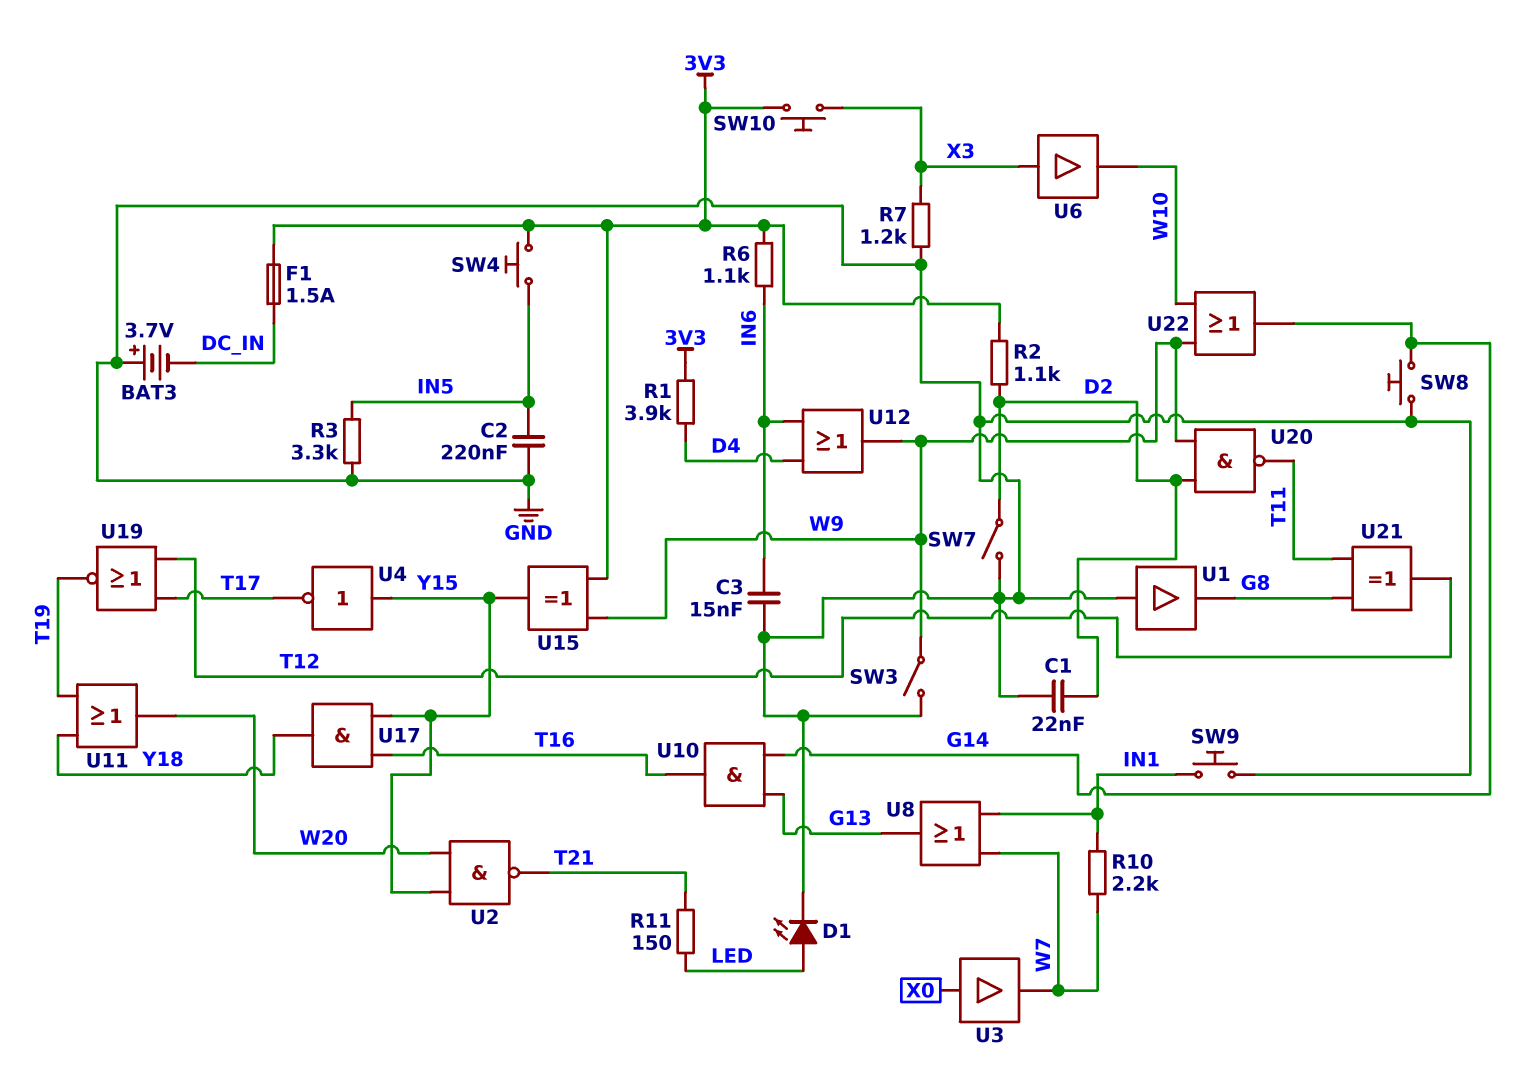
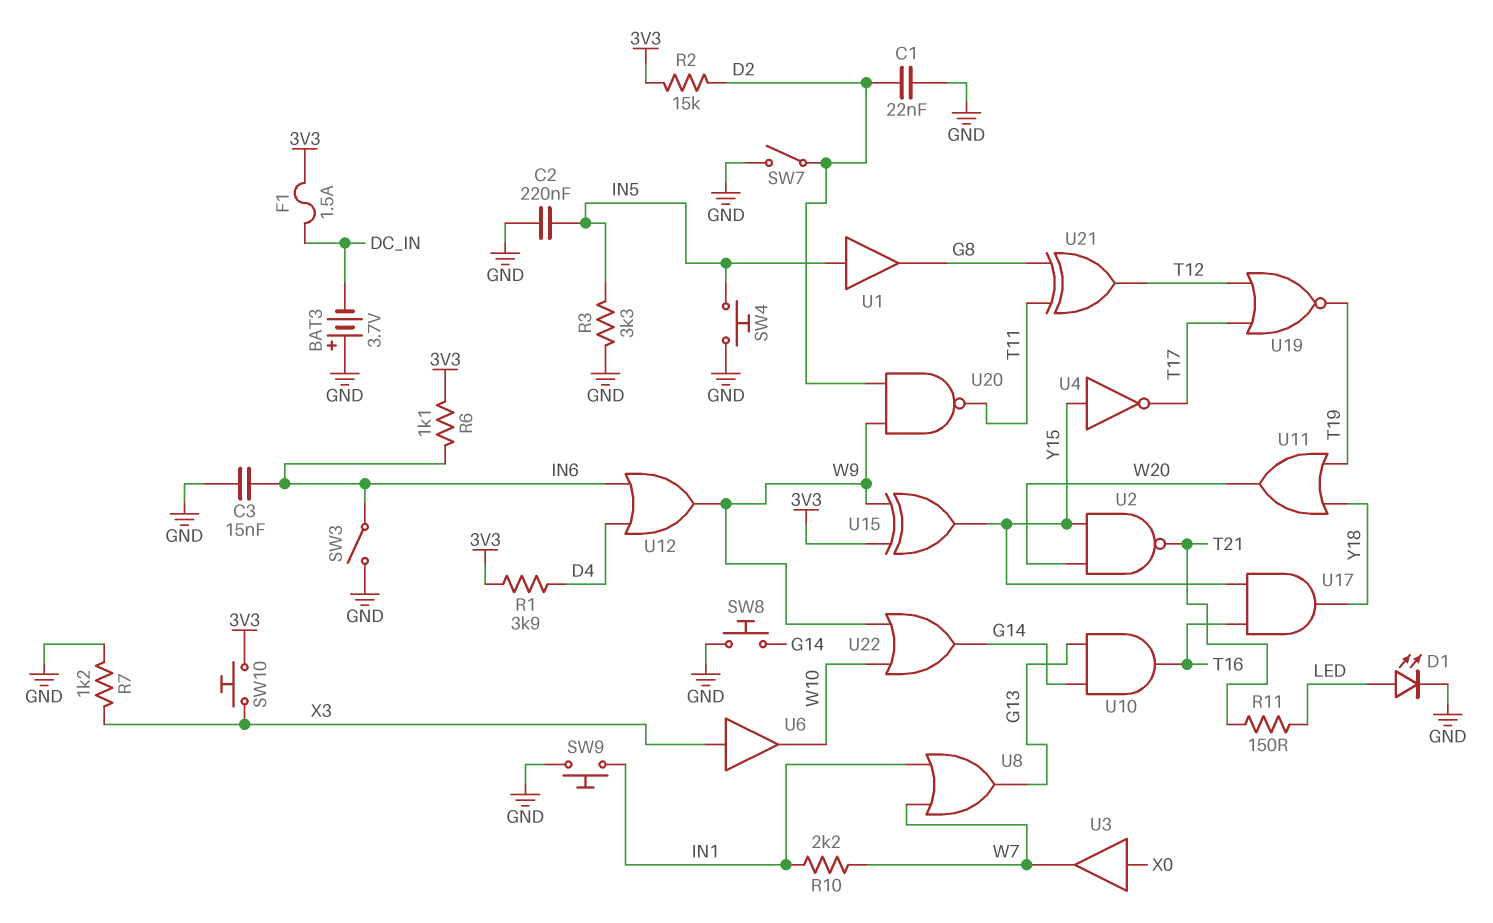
R2: 1.1k (3V3, D2) -> 15k (3V3, D2)
SW3: switch (GND, W9) -> switch (GND, IN6)
SW4: button (3V3, IN5) -> button (GND, IN5)
U1: buffer (in GND, out G8) -> buffer (in IN5, out G8)

